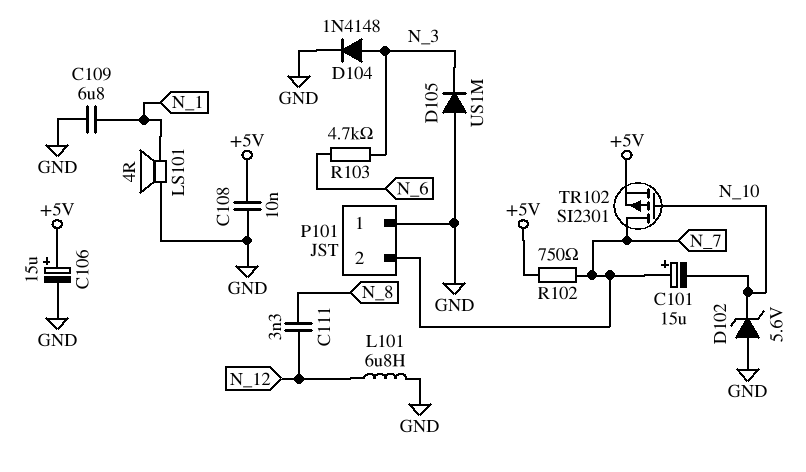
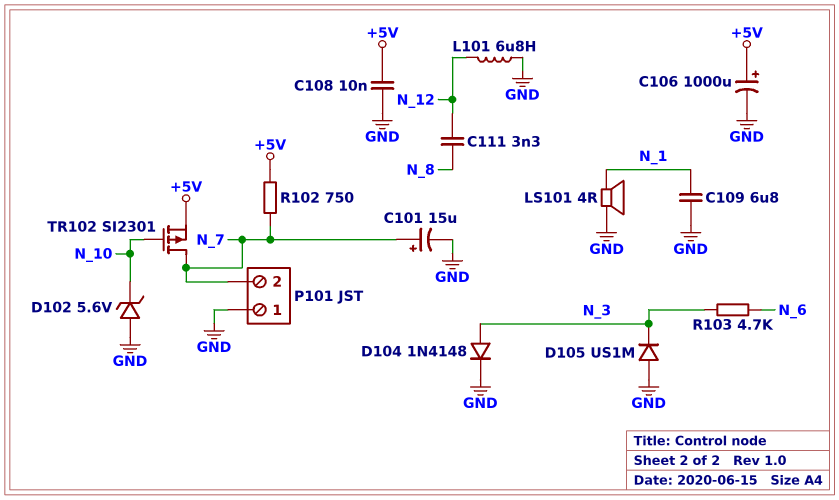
C101: 15uF (plus N_7, minus N_10) -> 15uF (plus N_7, minus GND)
C106: 15uF (plus +5V, minus GND) -> 1000uF (plus +5V, minus GND)

